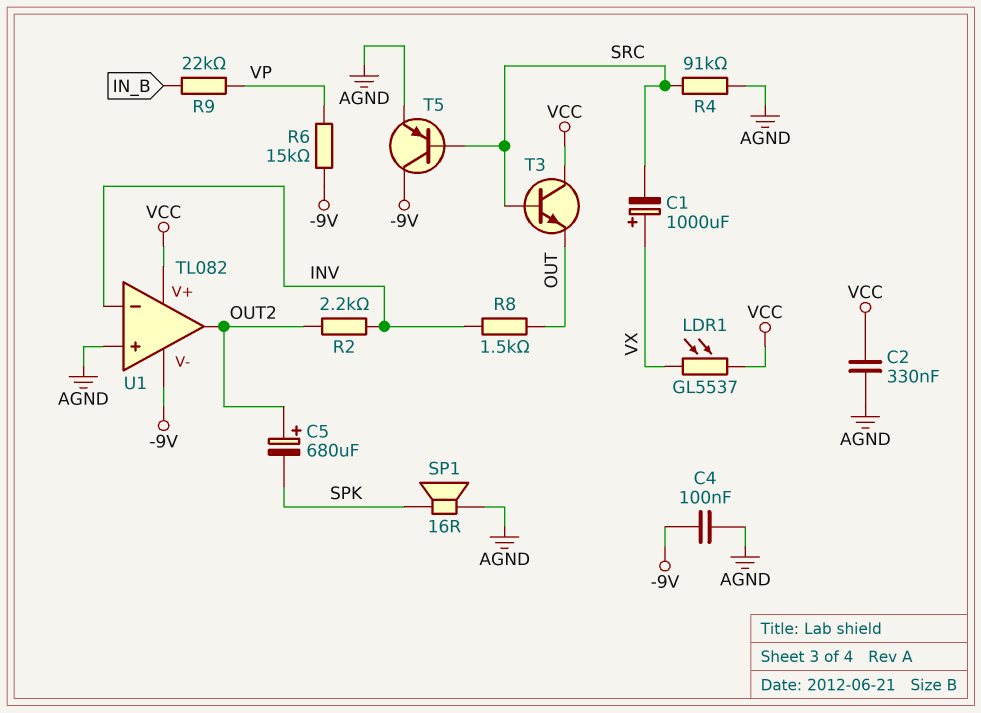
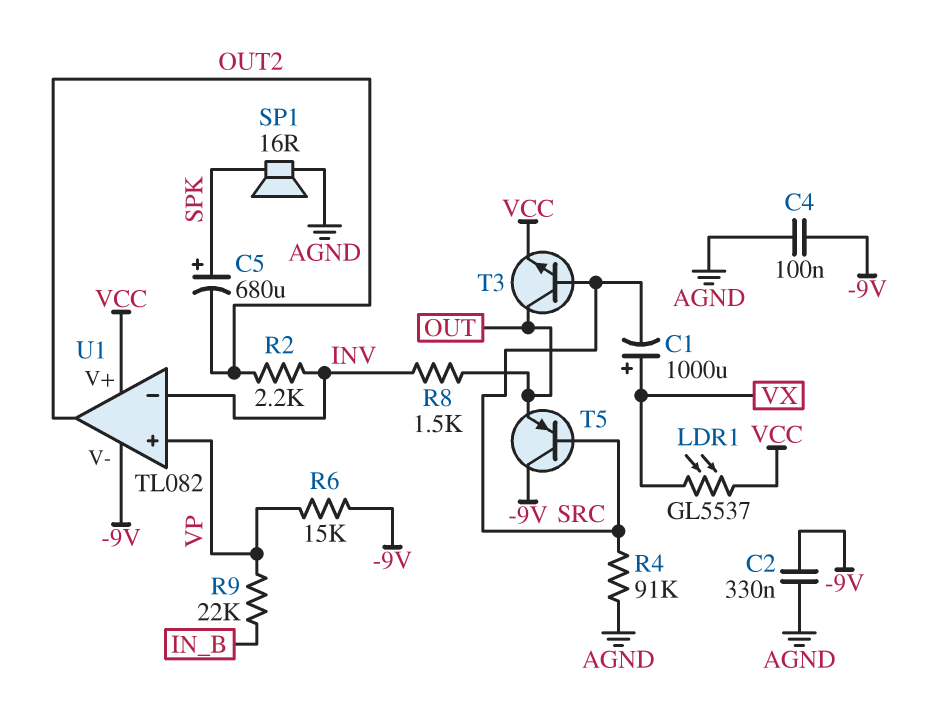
C2: 330nF (AGND, VCC) -> 330nF (-9V, AGND)
C5: 680uF (plus OUT2, minus SPK) -> 680uF (plus SPK, minus OUT2)
T3: NPN (B SRC, C VCC, E OUT) -> NPN (B SRC, C OUT, E VCC)
T5: PNP (B SRC, C -9V, E AGND) -> PNP (B SRC, C -9V, E OUT)
U1 pin in+: AGND -> VP

